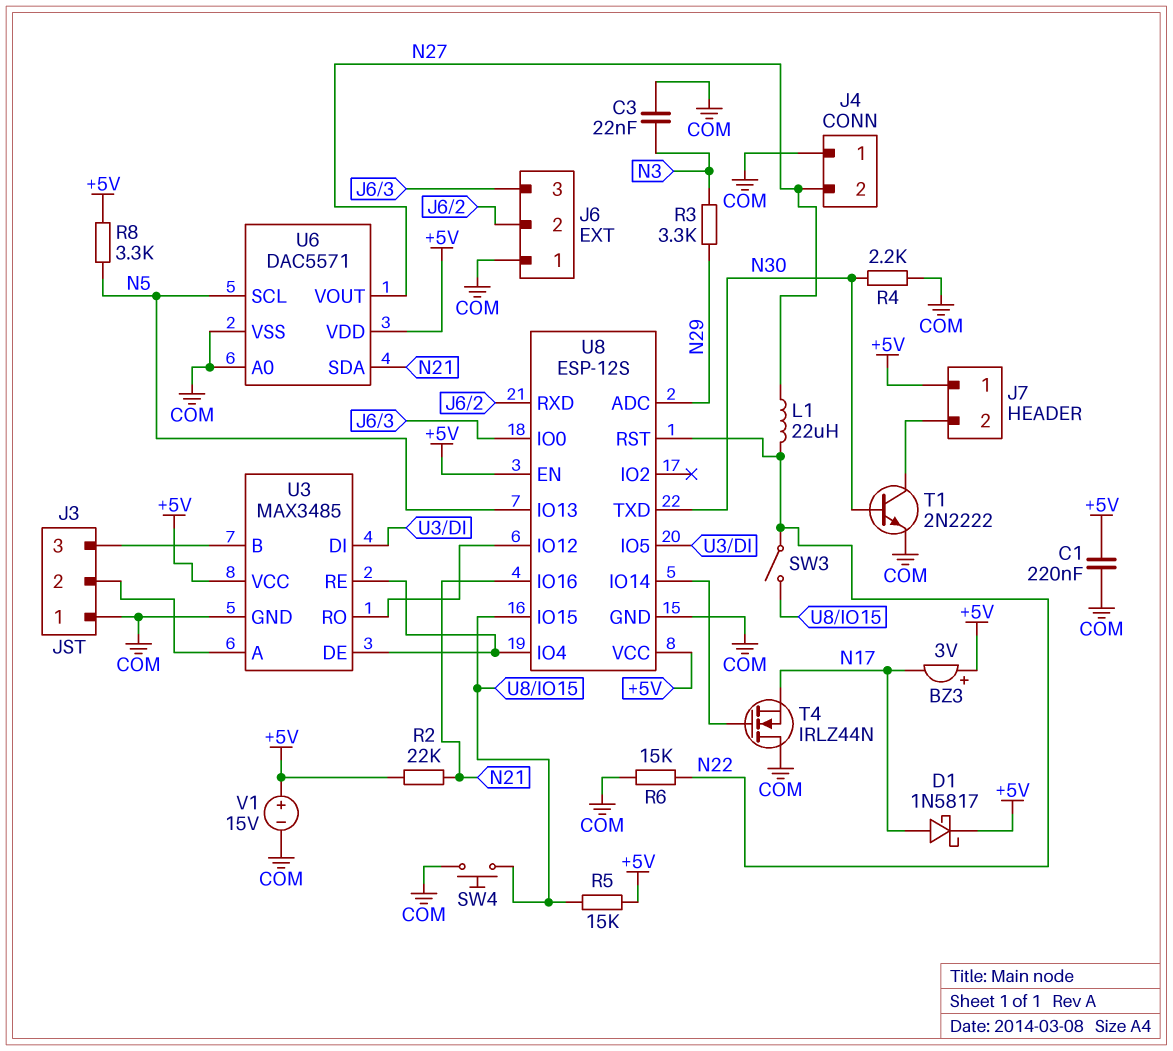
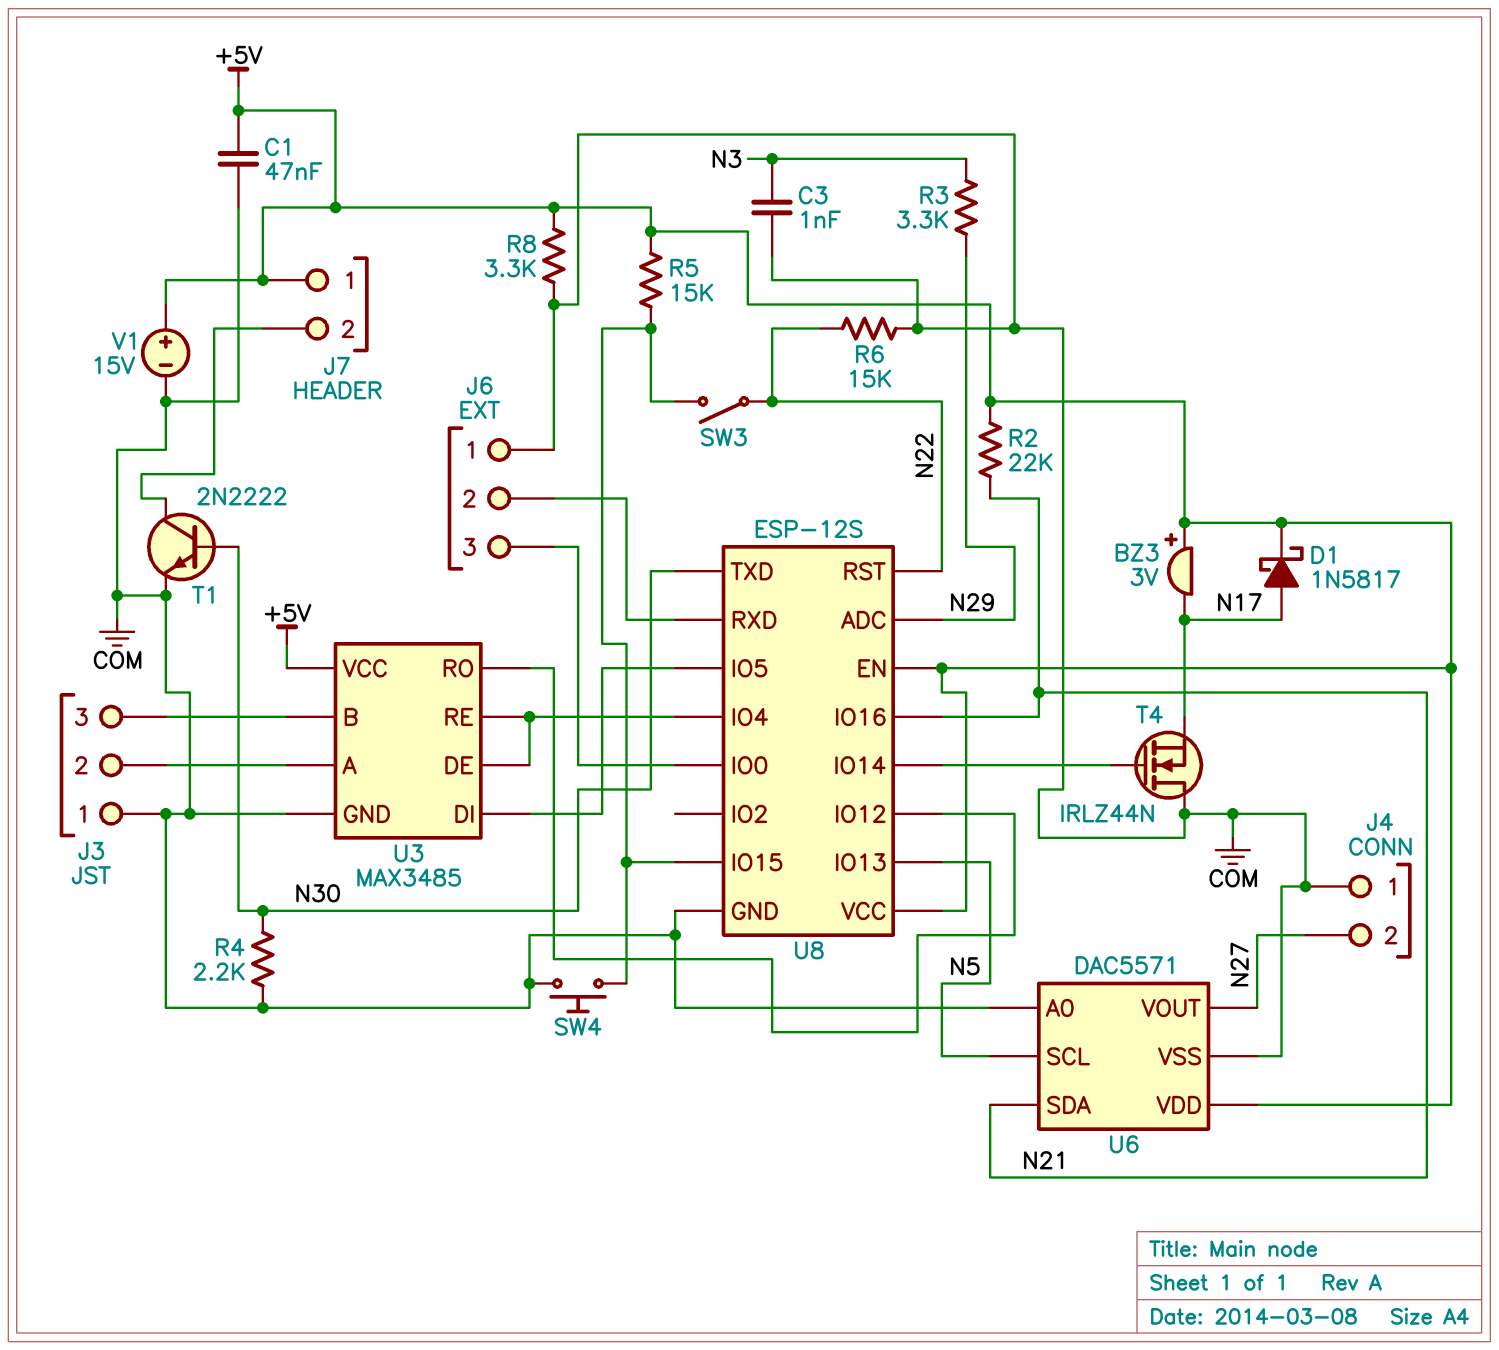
C1: 220nF (+5V, COM) -> 47nF (+5V, COM)
C3: 22nF (COM, N3) -> 1nF (COM, N3)
L1: 22uH (N22, N27) -> none
R8: 3.3k (+5V, N5) -> 3.3k (+5V, COM)

